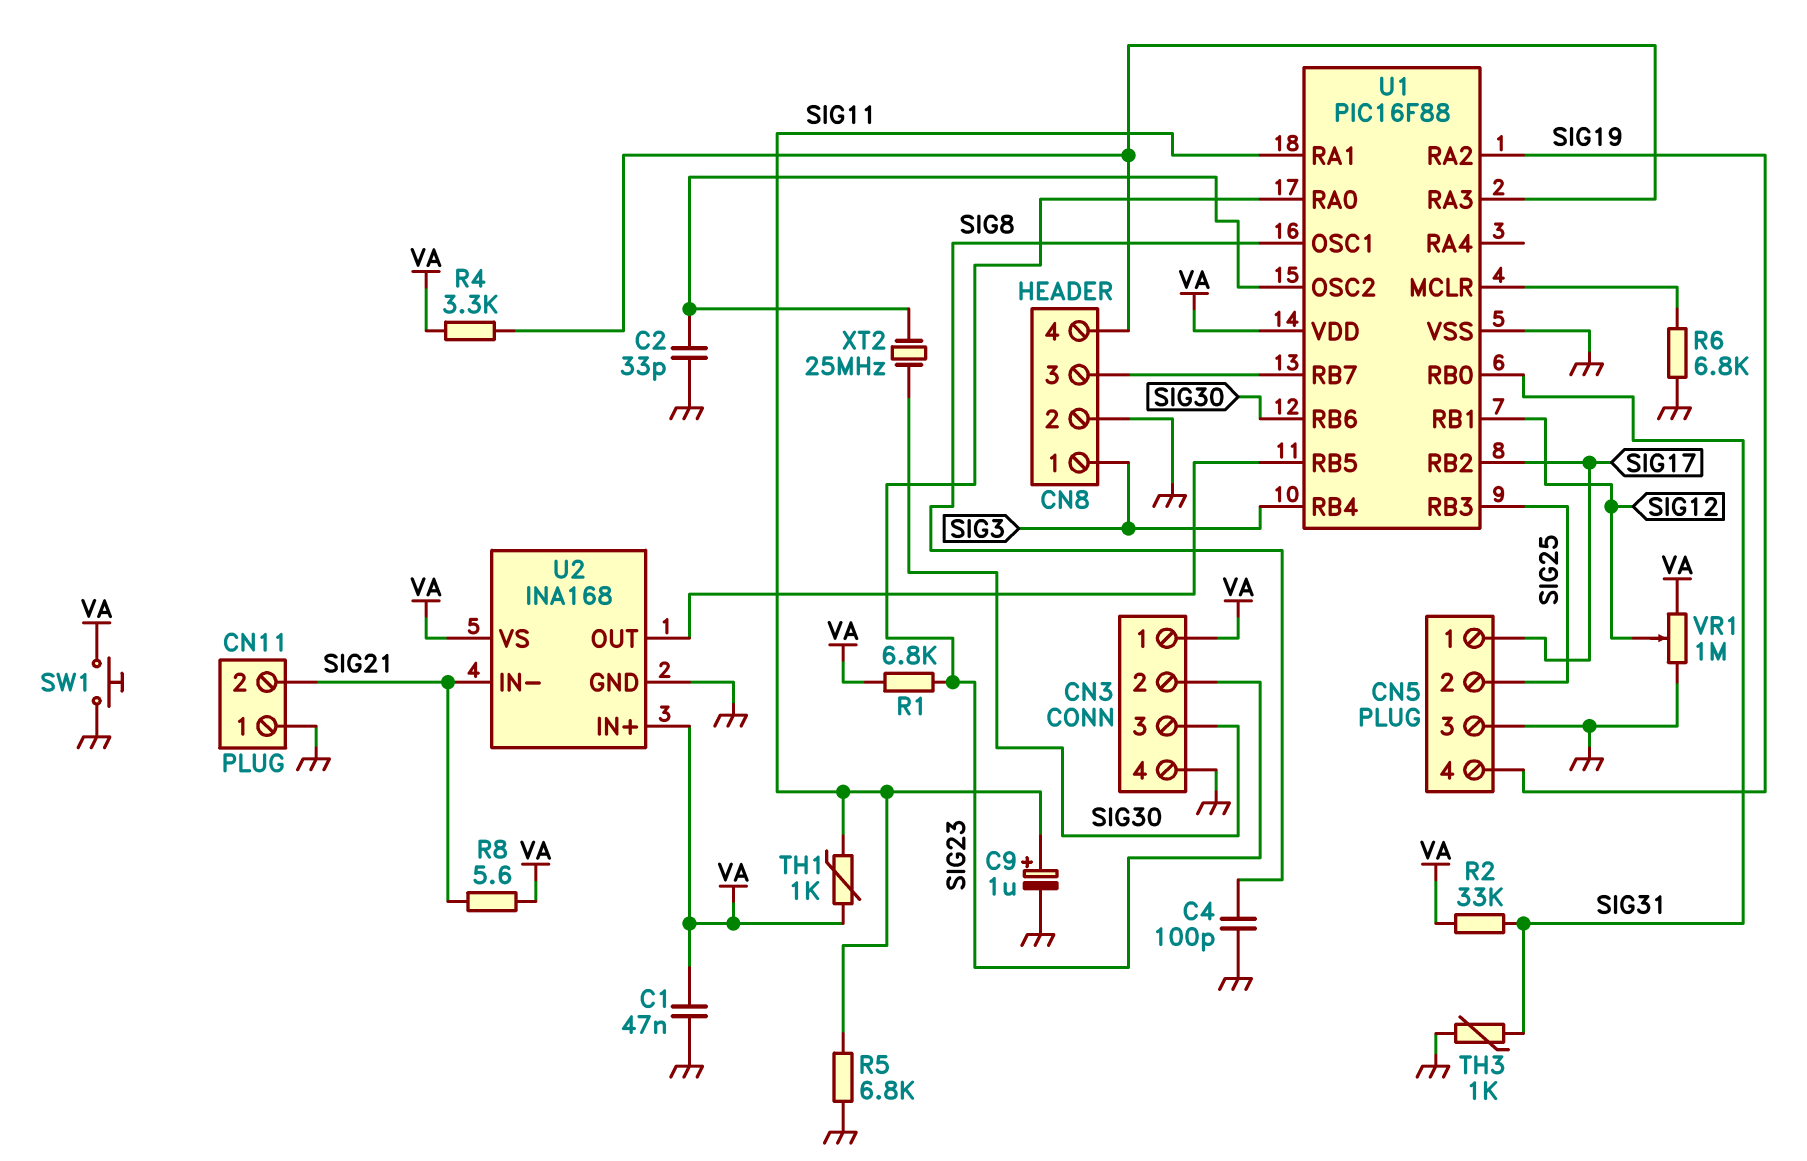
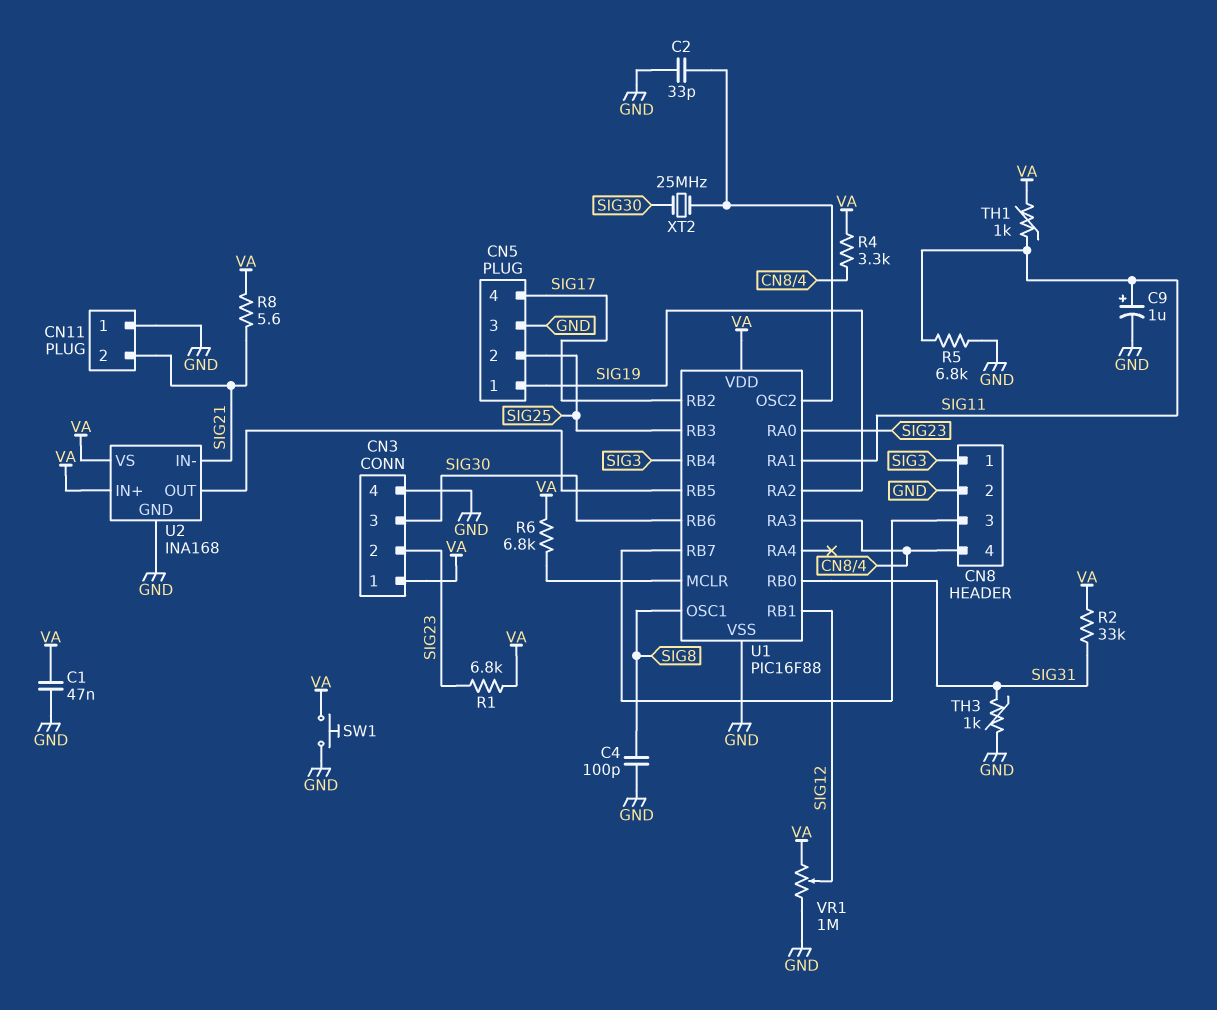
CN5 pin 1: SIG17 -> SIG19
CN5 pin 4: SIG19 -> SIG17
R6: 6.8k (GND, U1/MCLR) -> 6.8k (U1/MCLR, VA)

